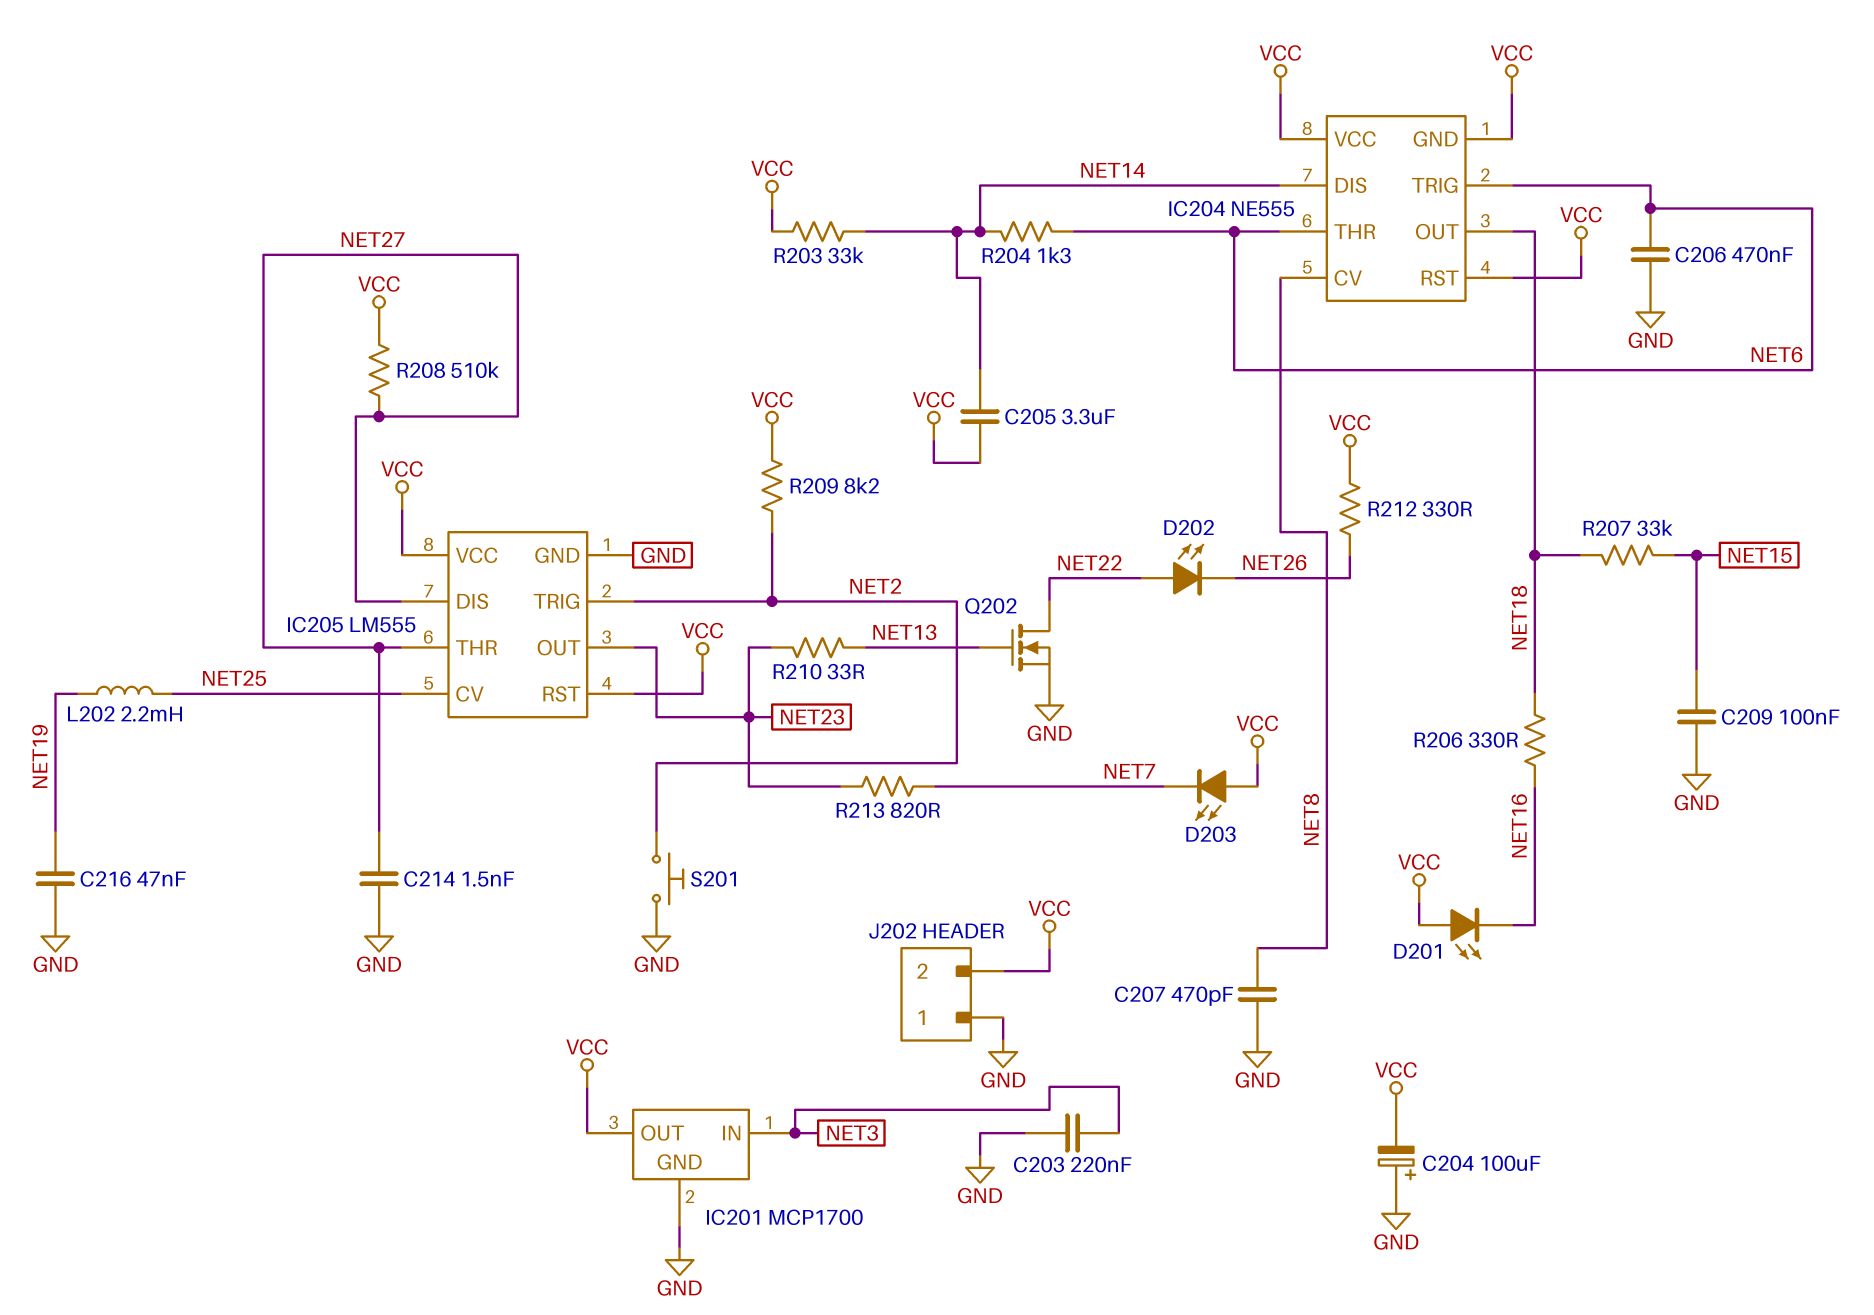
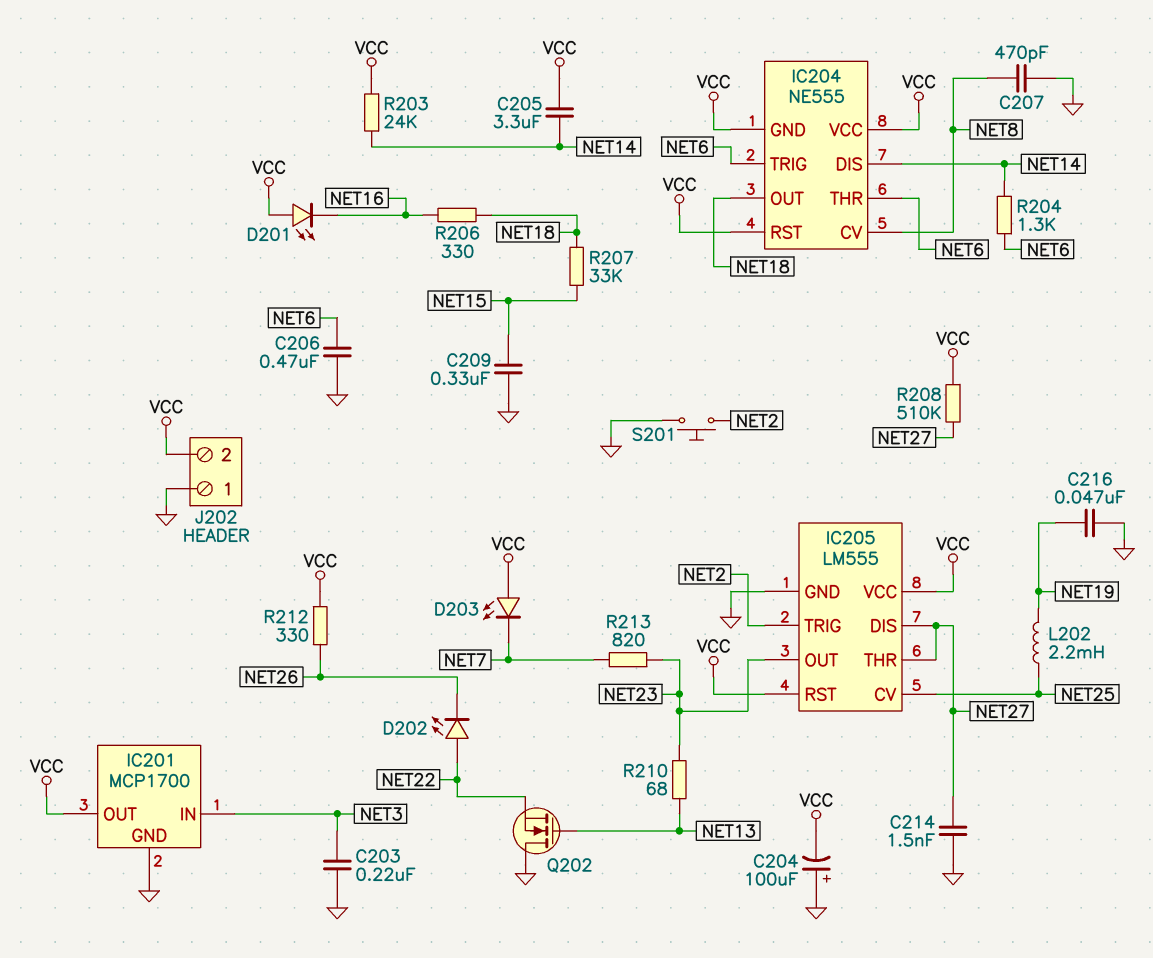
C209: 100nF (GND, NET15) -> 330nF (GND, NET15)
Q202: NMOS (G NET13, D NET22, S GND) -> NMOS (G NET13, D GND, S NET22)
R203: 33k (NET14, VCC) -> 24k (NET14, VCC)
R209: 8.2k (NET2, VCC) -> none
R210: 33 (NET13, NET23) -> 68 (NET13, NET23)

